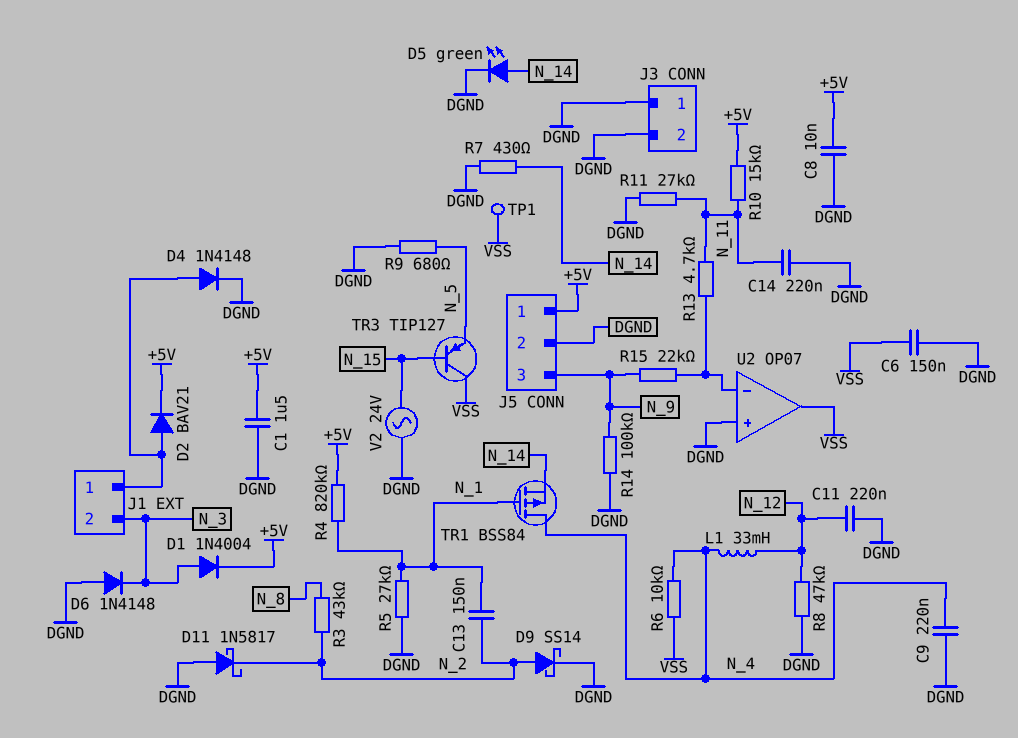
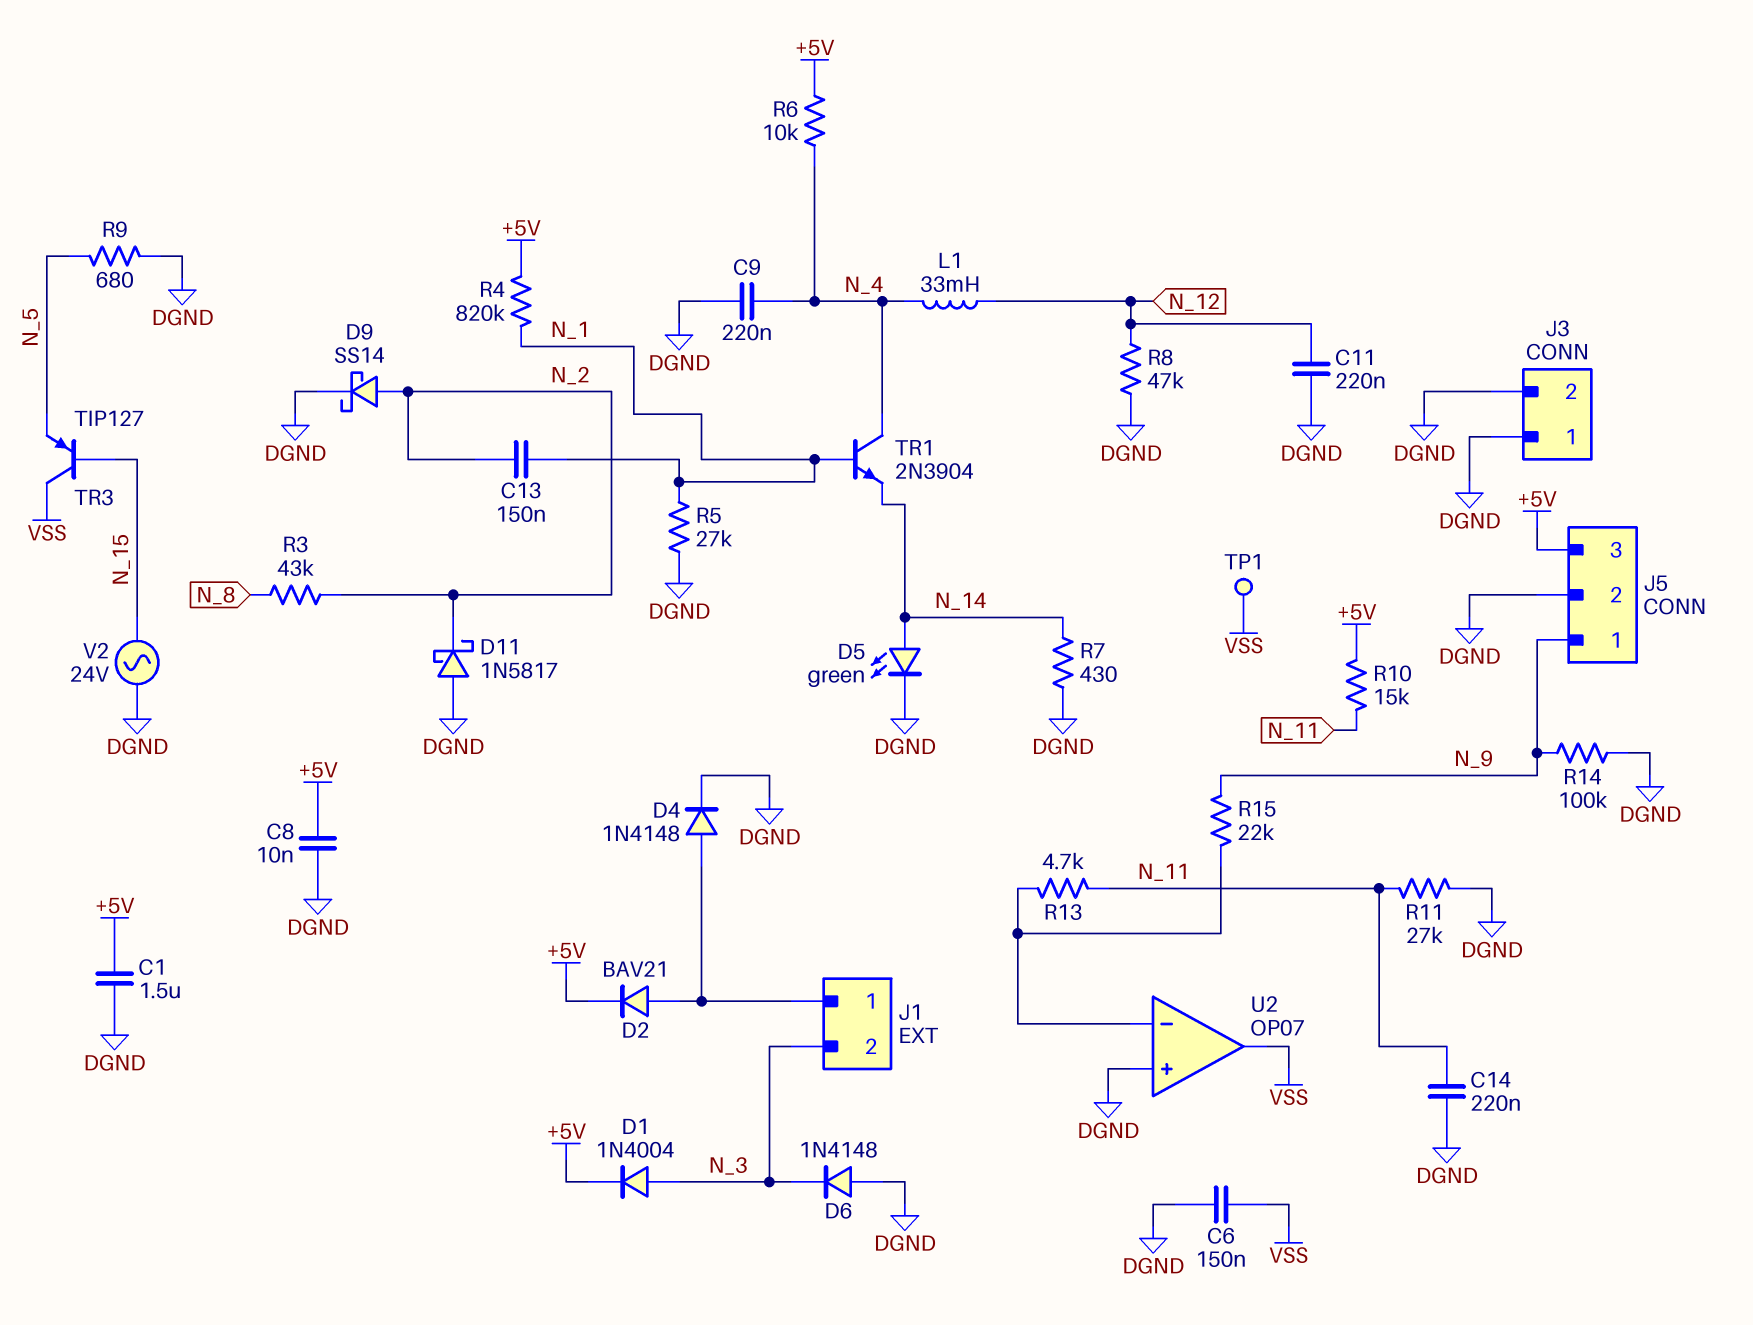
J5 pin 1: +5V -> N_9
J5 pin 3: N_9 -> +5V
R6: 10k (N_4, VSS) -> 10k (+5V, N_4)
TR1: PMOS BSS84 (G N_1, D N_4, S N_14) -> NPN 2N3904 (B N_1, C N_4, E N_14)

